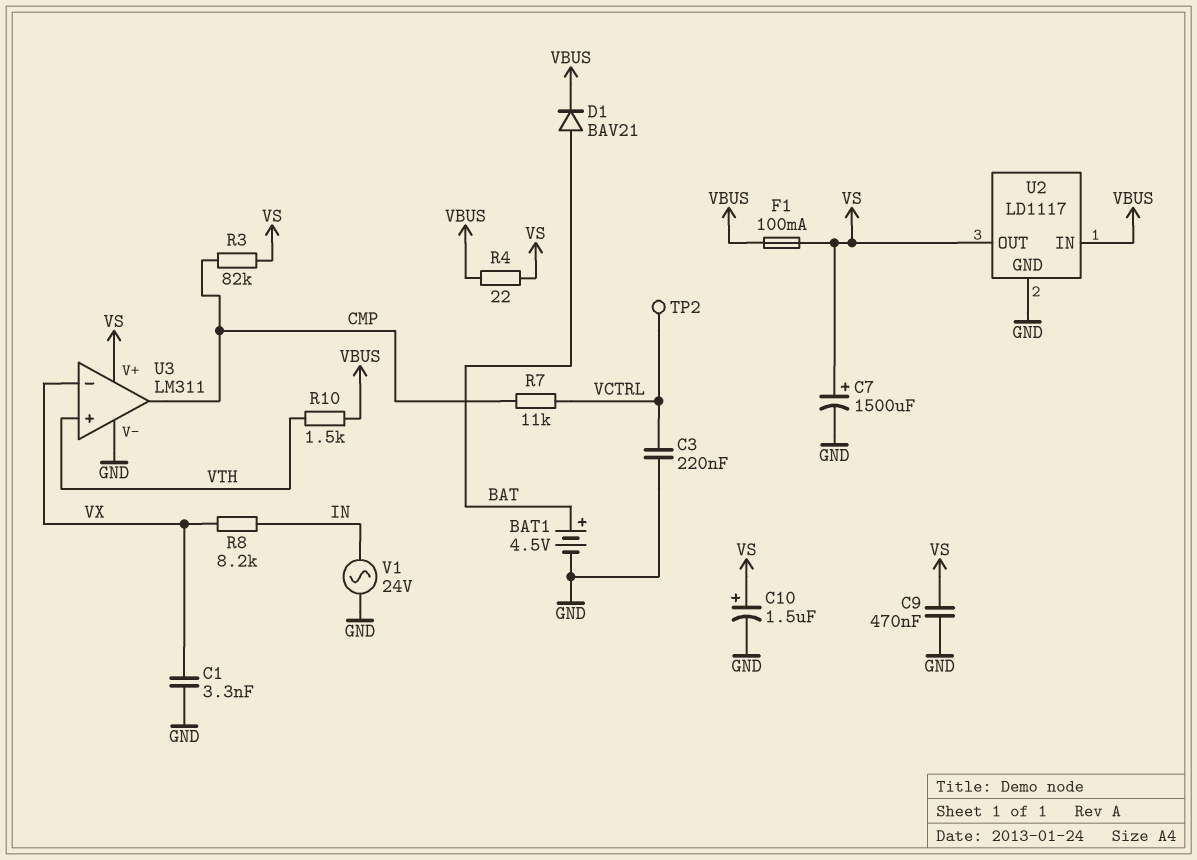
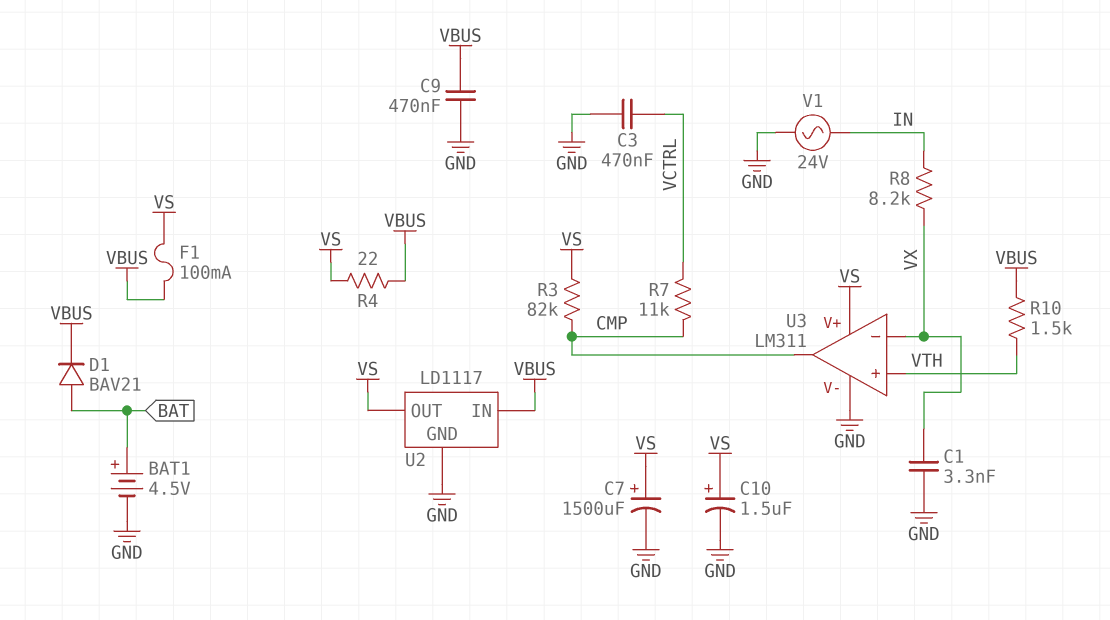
C3: 220nF (GND, VCTRL) -> 470nF (GND, VCTRL)
C9: 470nF (GND, VS) -> 470nF (GND, VBUS)
TP2: test point (VCTRL) -> none

